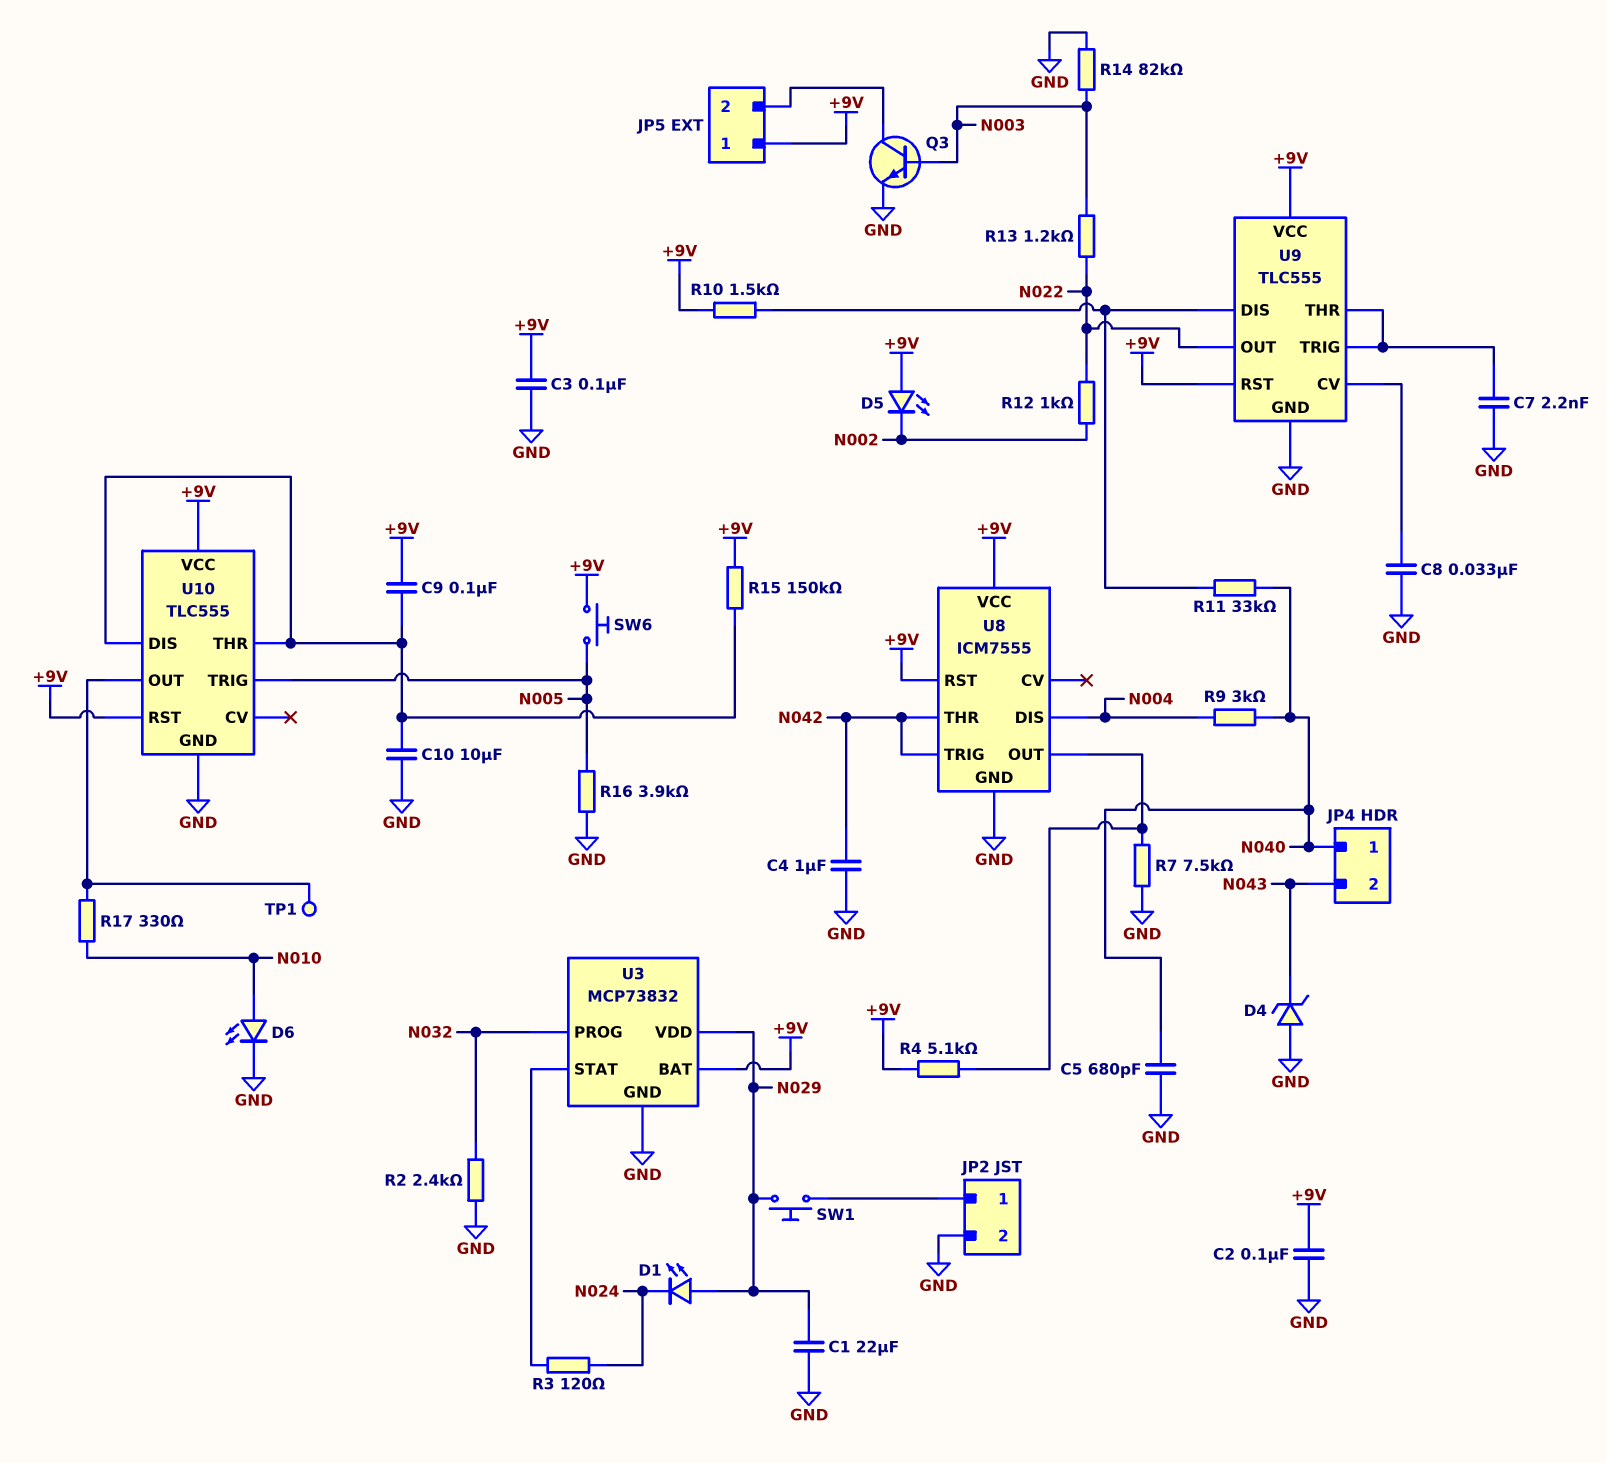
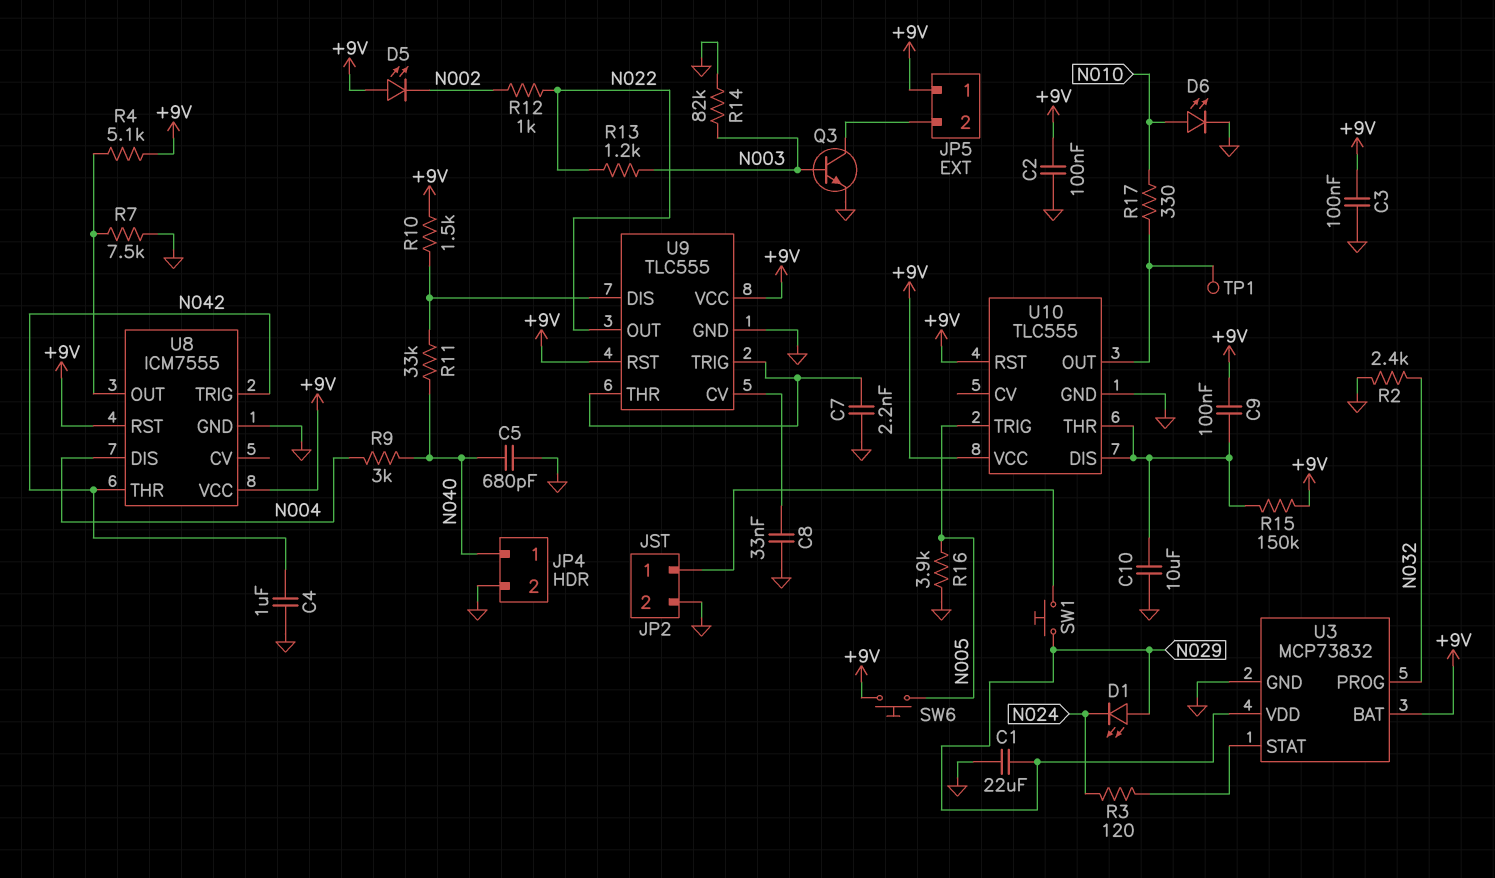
D4: zener (A GND, K N043) -> none
JP4 pin 2: N043 -> GND

